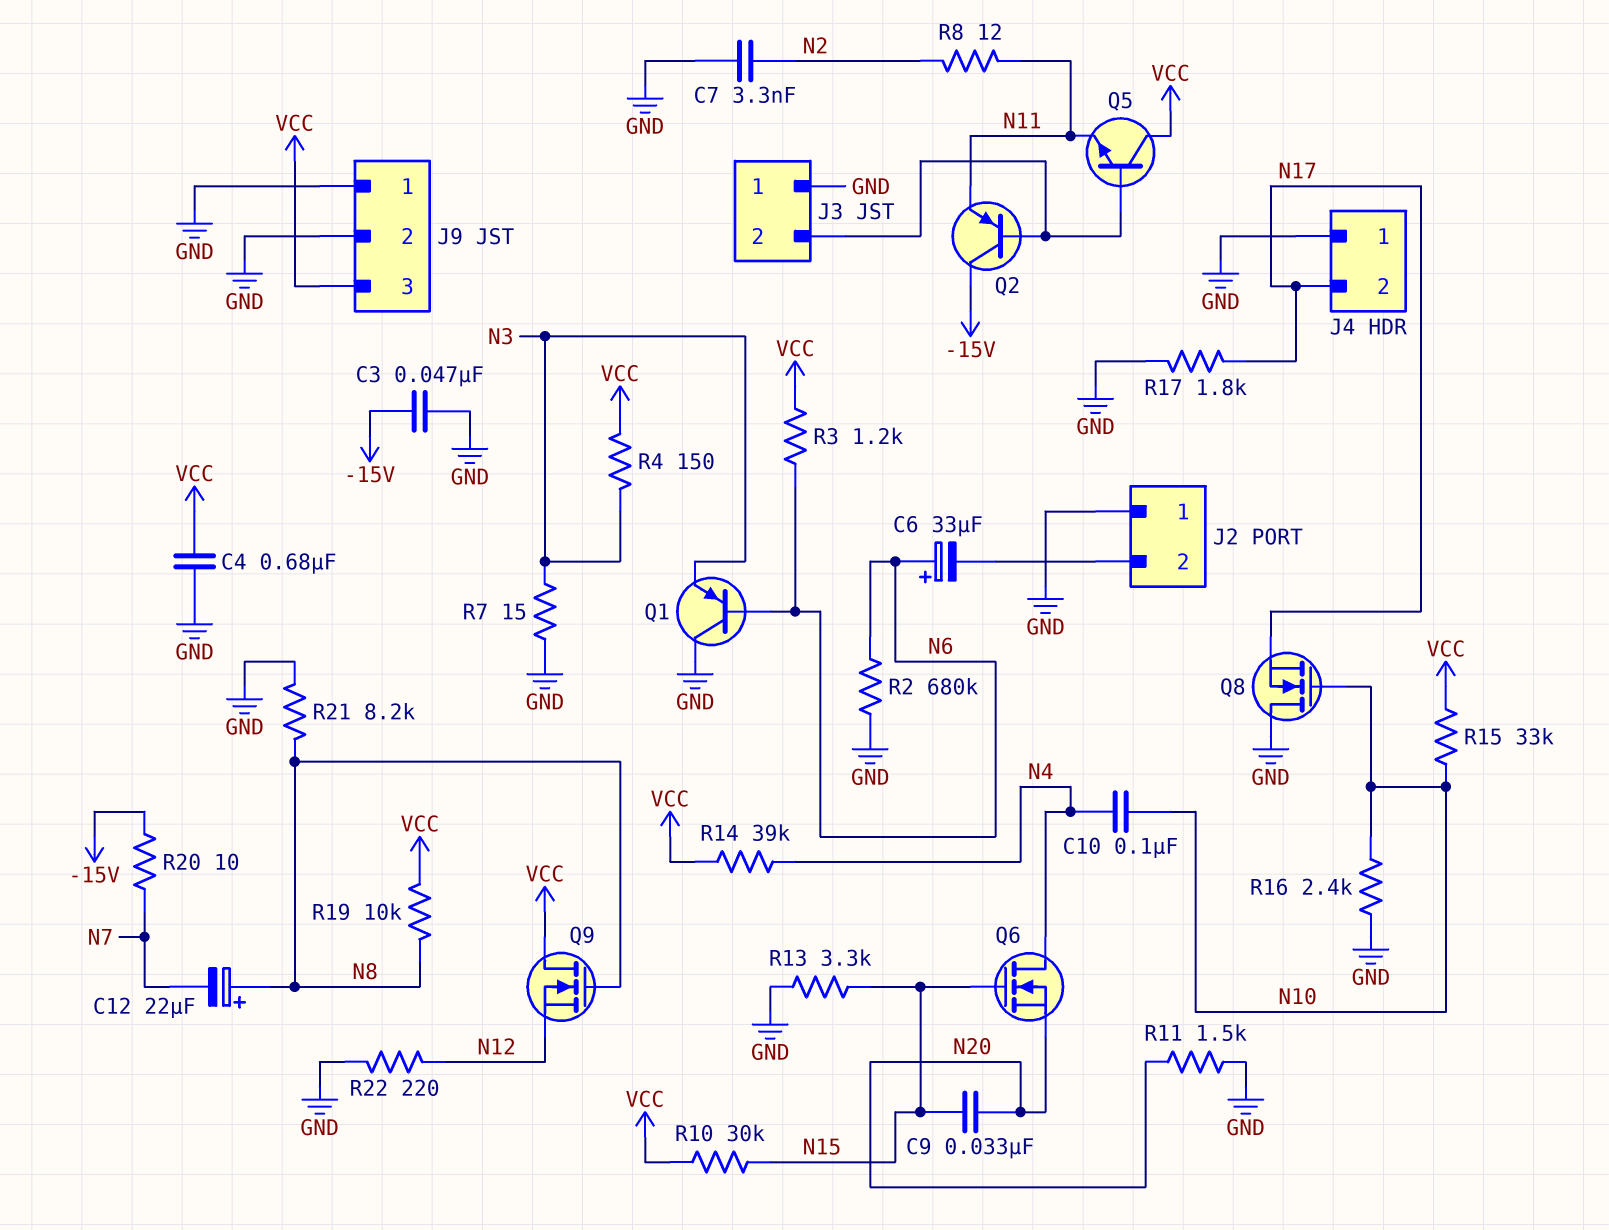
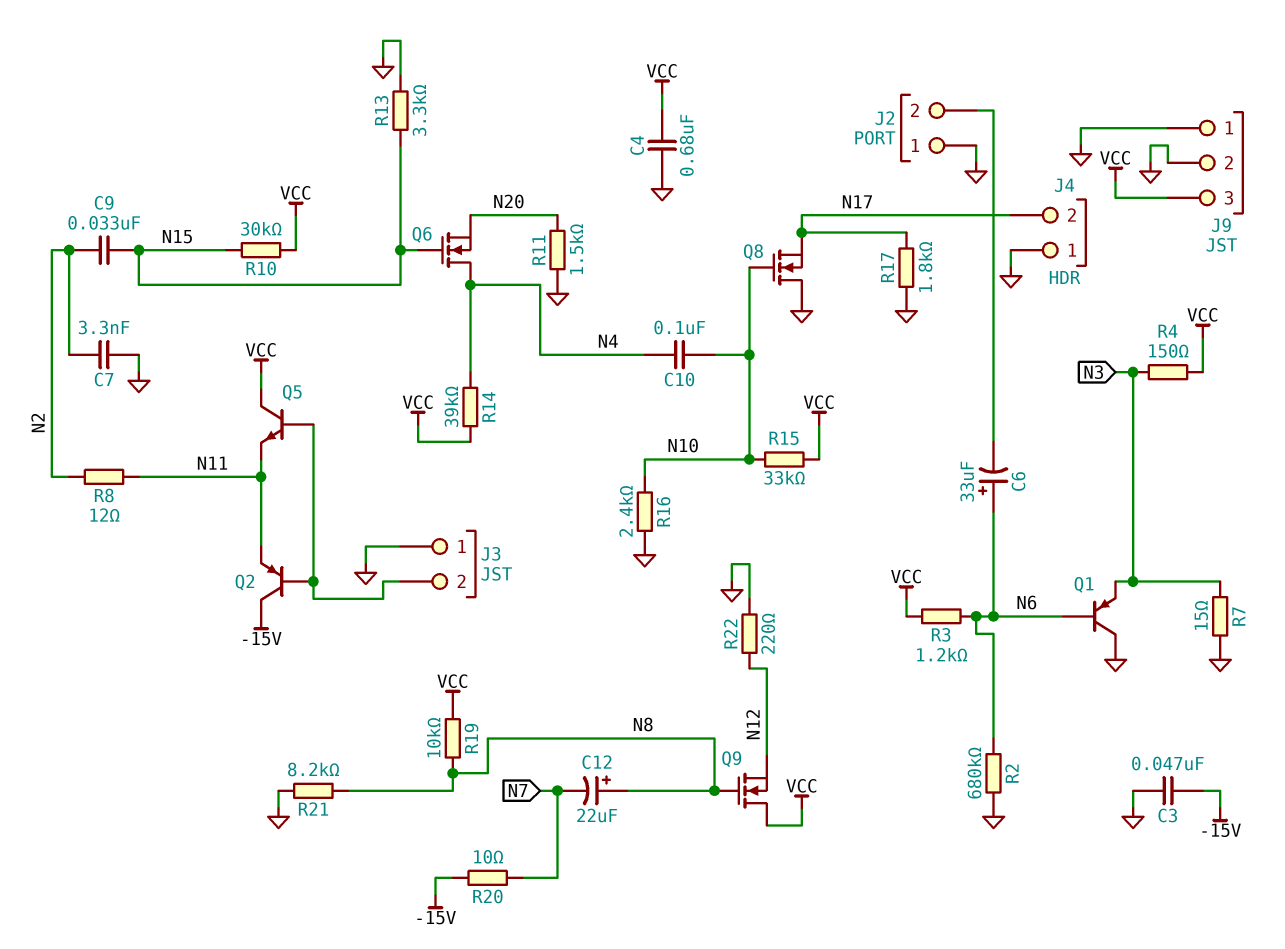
C9: 33nF (N15, N20) -> 33nF (N2, N15)

